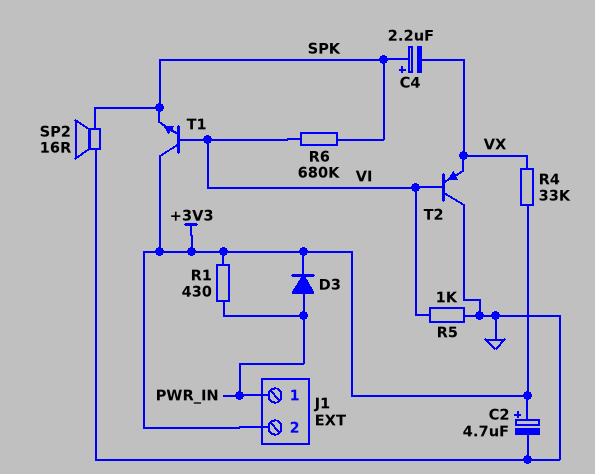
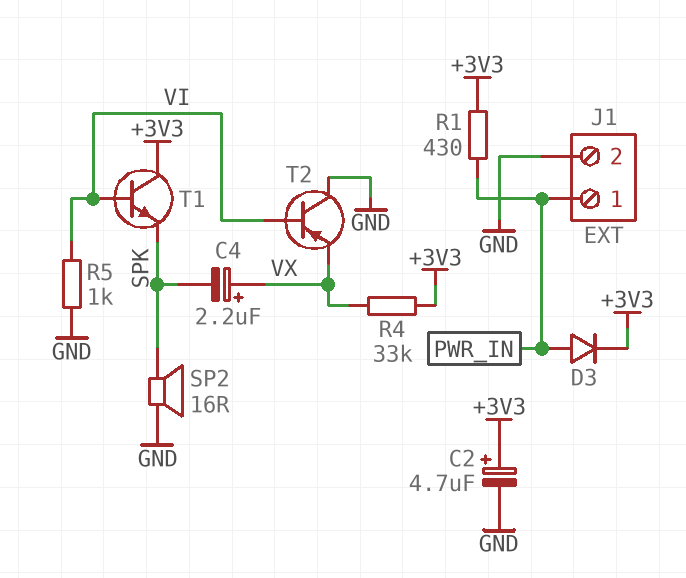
C4: 2.2uF (plus SPK, minus VX) -> 2.2uF (plus VX, minus SPK)
J1 pin 2: +3V3 -> GND
R6: 680k (SPK, VI) -> none

